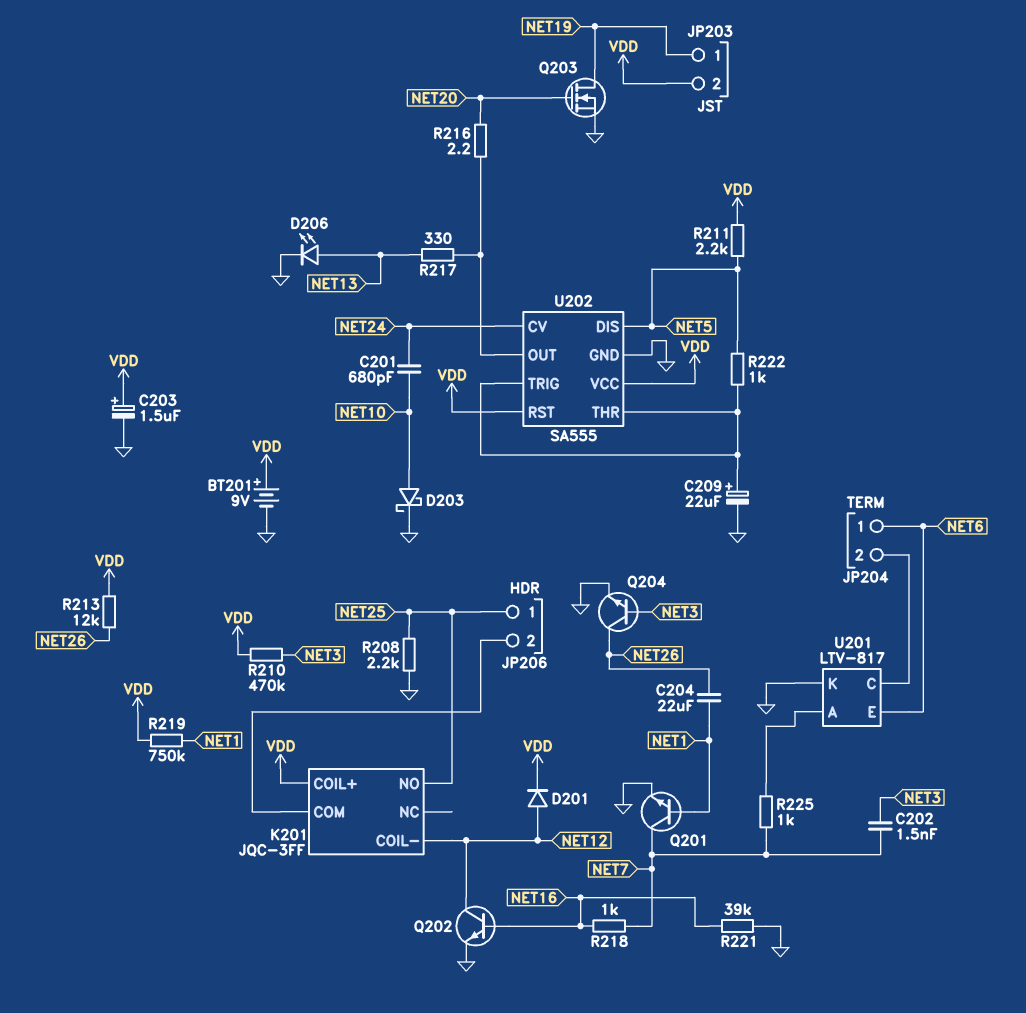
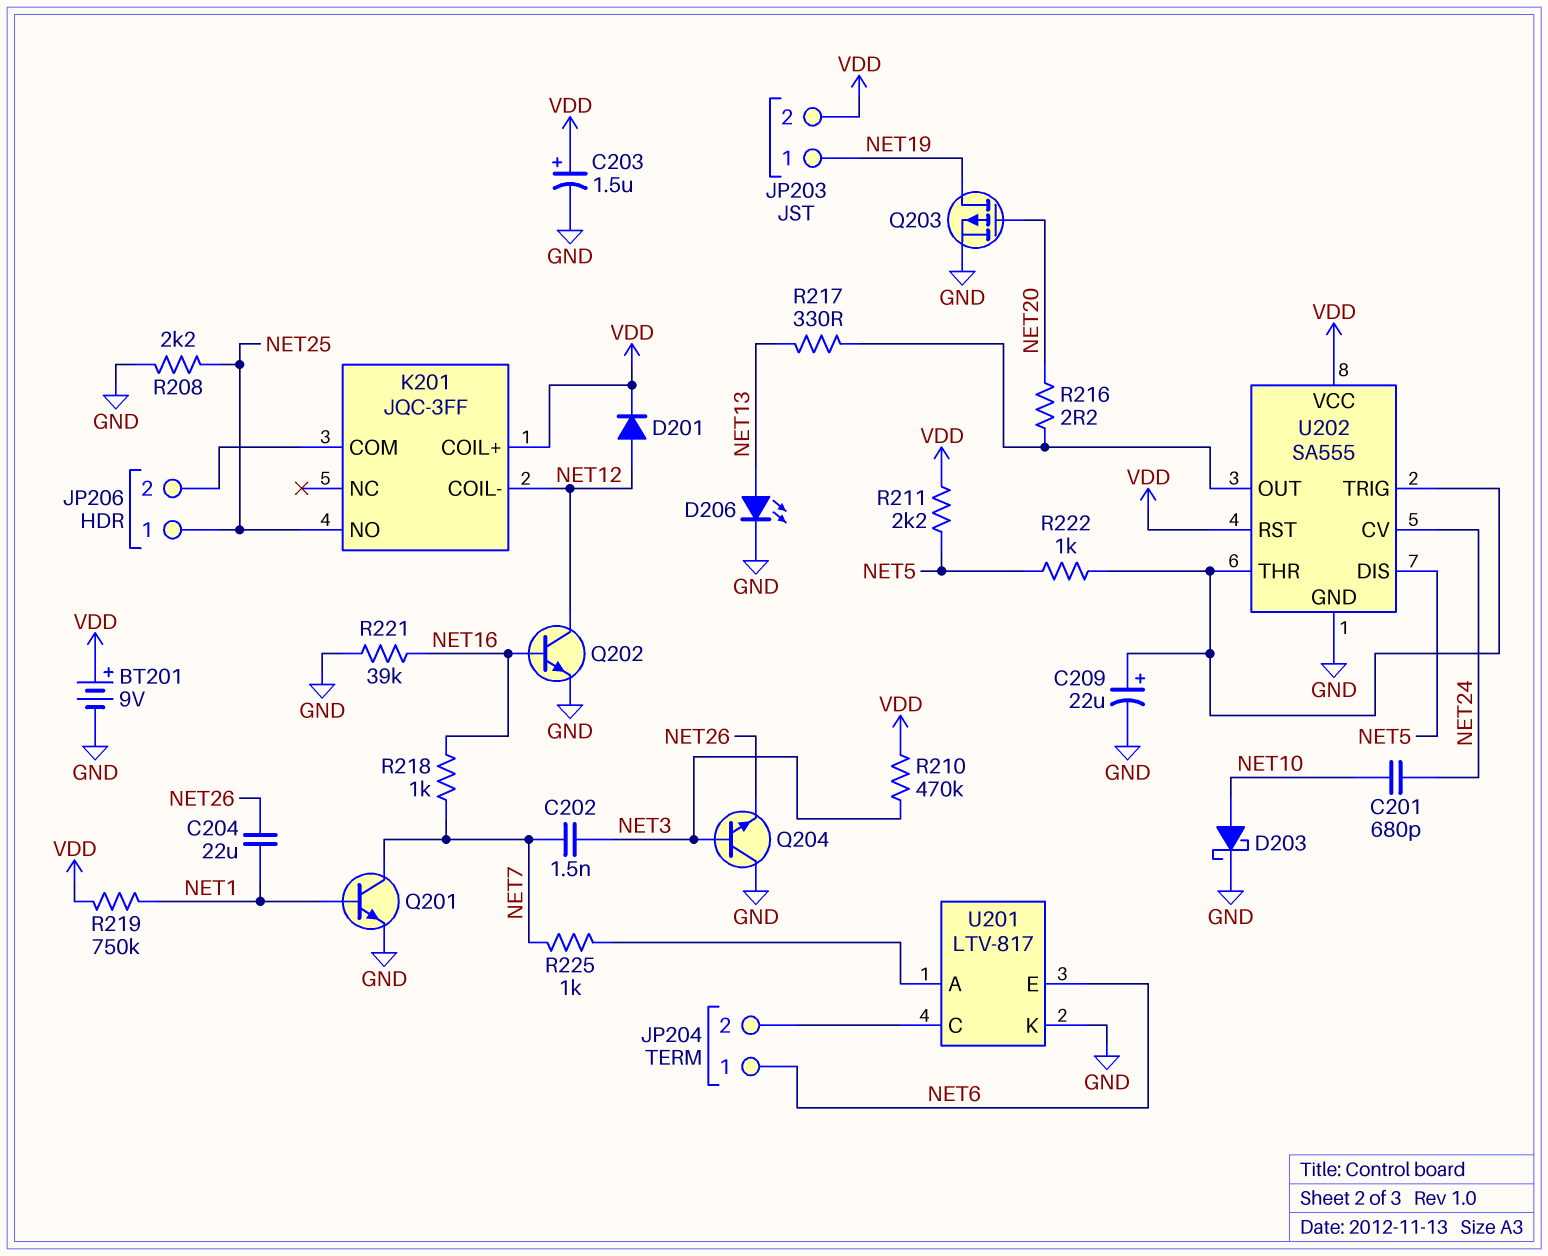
Q203: NMOS (G NET20, D NET19, S GND) -> PMOS (G NET20, D NET19, S GND)
Q204: NPN (B NET3, C NET26, E GND) -> NPN (B NET3, C GND, E NET26)
R213: 12k (NET26, VDD) -> none

